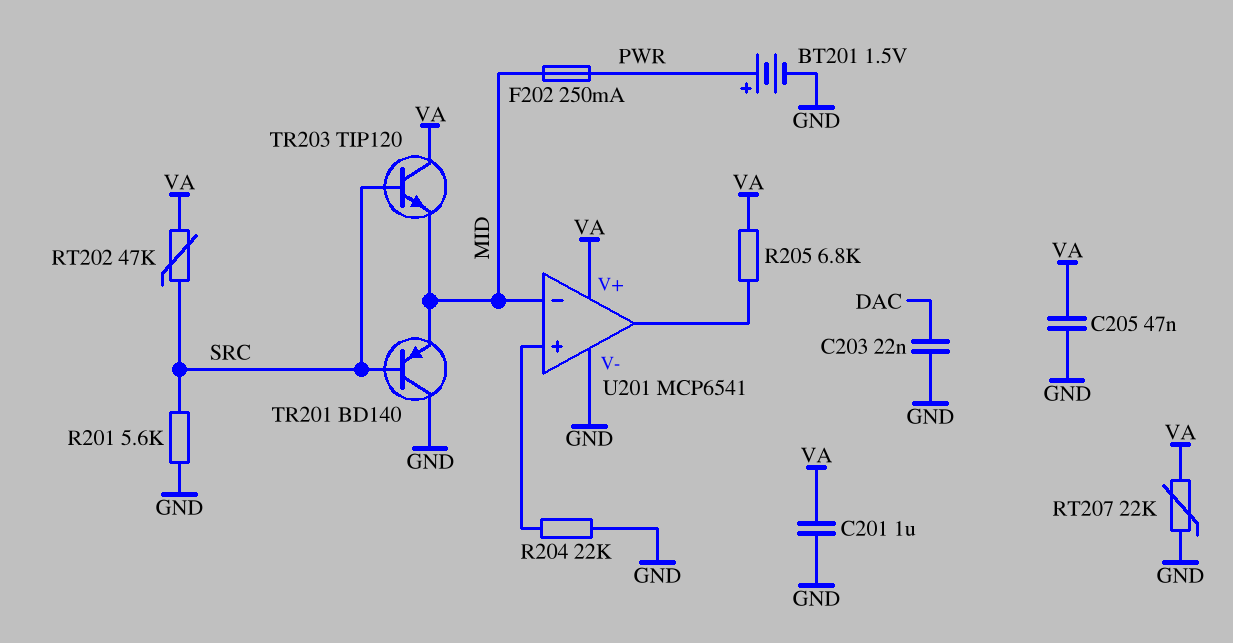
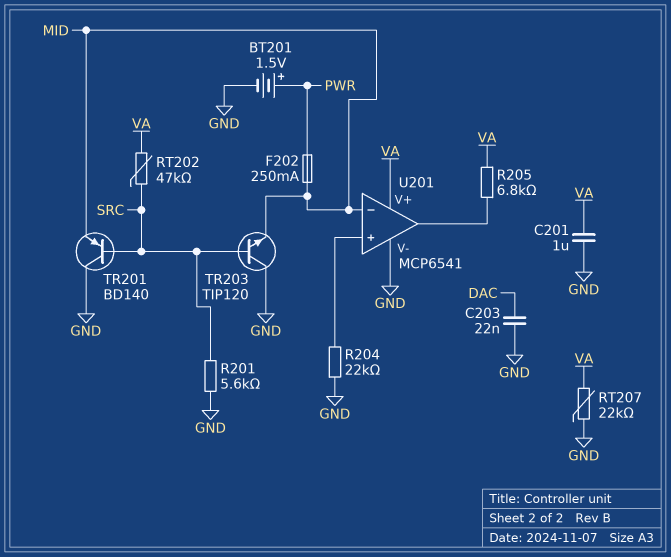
C205: 47nF (GND, VA) -> none
TR203: NPN TIP120 (B SRC, C VA, E MID) -> NPN TIP120 (B SRC, C GND, E MID)

